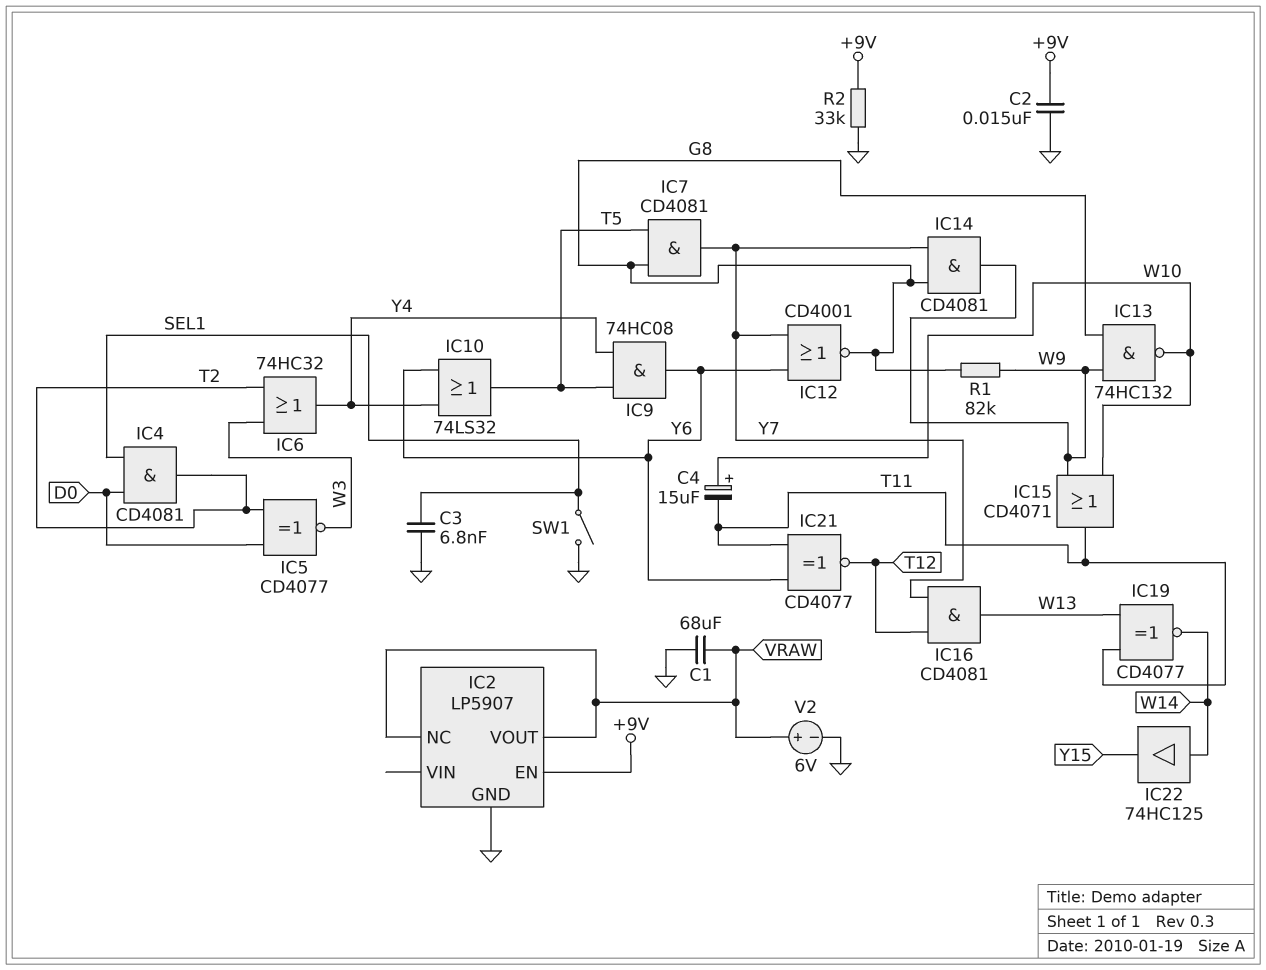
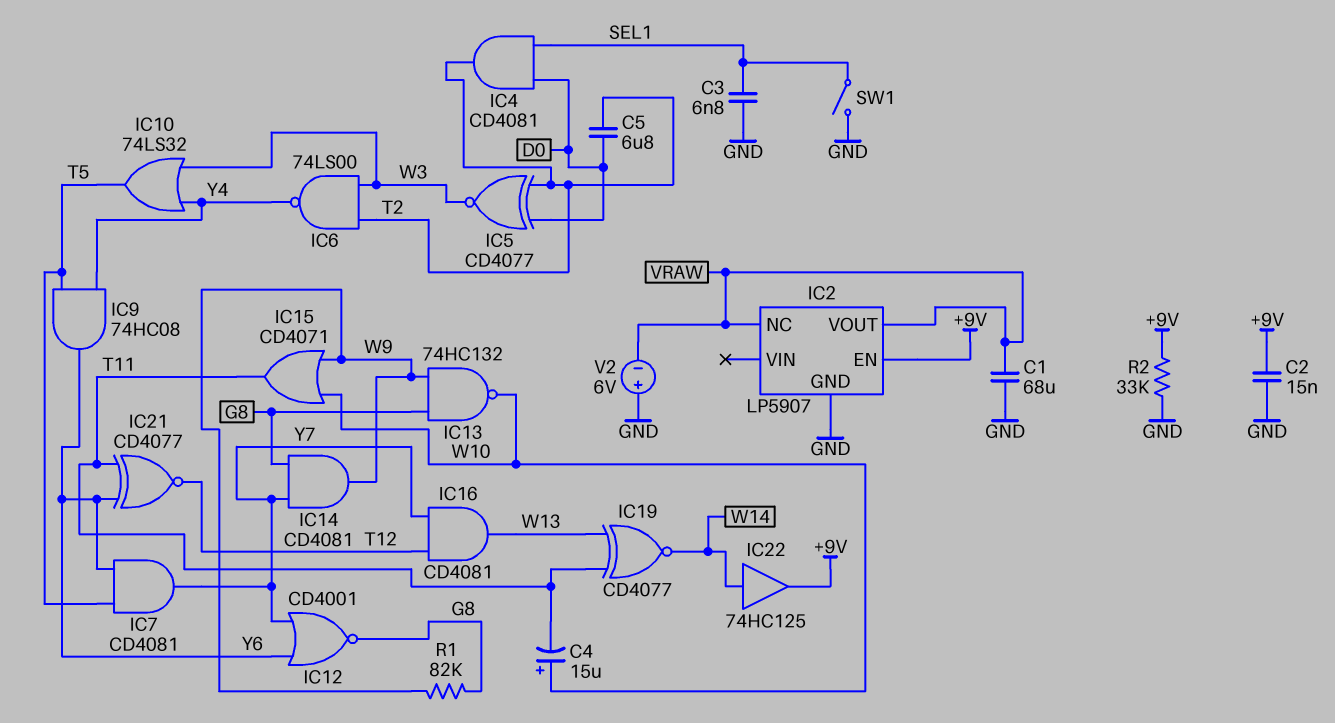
C5: none -> 6.8uF (D0, T2)
IC6: OR 74HC32 (in T2, in W3, out Y4) -> NAND 74LS00 (in T2, in W3, out Y4)
IC7: AND CD4081 (in G8, in T5, out Y7) -> AND CD4081 (in T5, in Y6, out Y7)
IC10: OR 74LS32 (in Y4, in Y6, out T5) -> OR 74LS32 (in W3, in Y4, out T5)
IC22: buffer 74HC125 (in W14, out Y15) -> buffer 74HC125 (in W14, out +9V)
V2: 6V (plus VRAW, minus GND) -> 6V (plus GND, minus VRAW)

